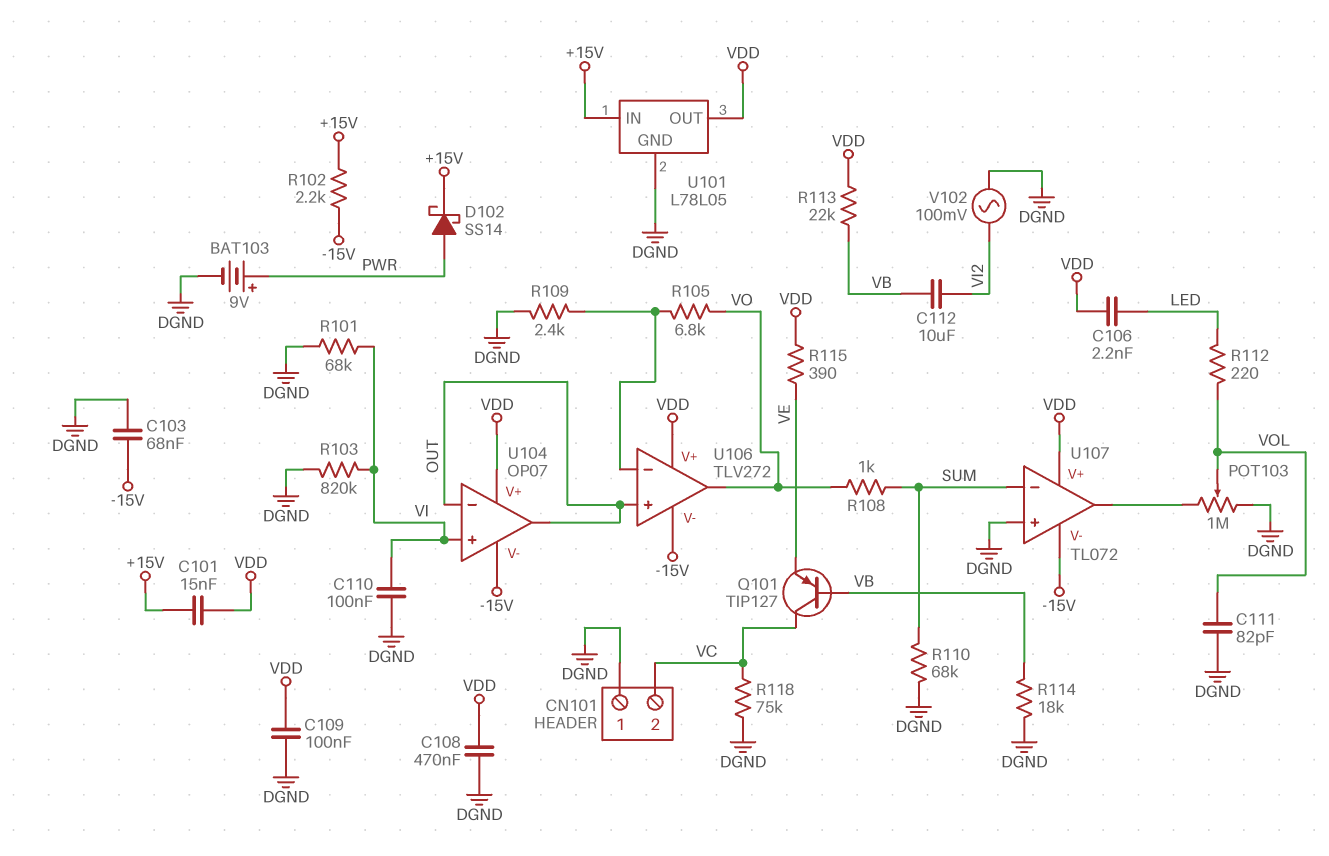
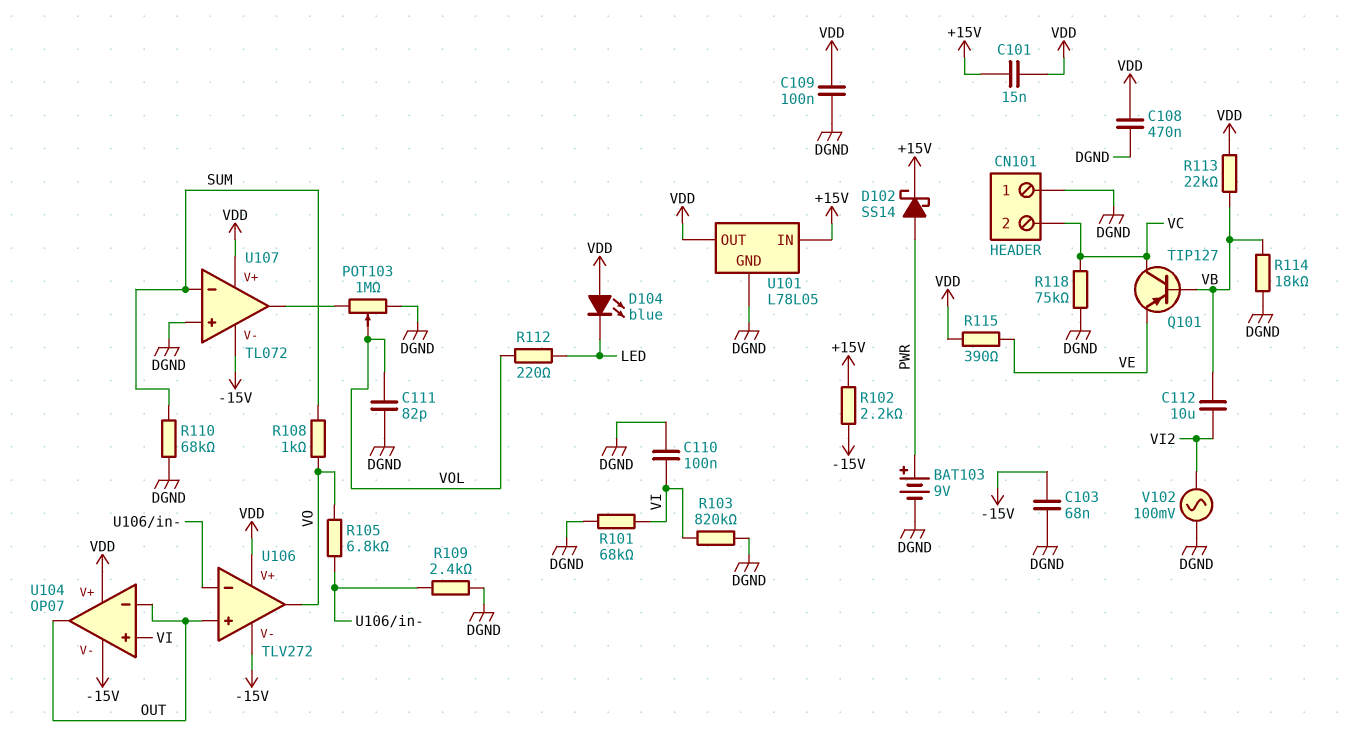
C106: 2.2nF (LED, VDD) -> none
D104: none -> LED blue (A VDD, K LED)

